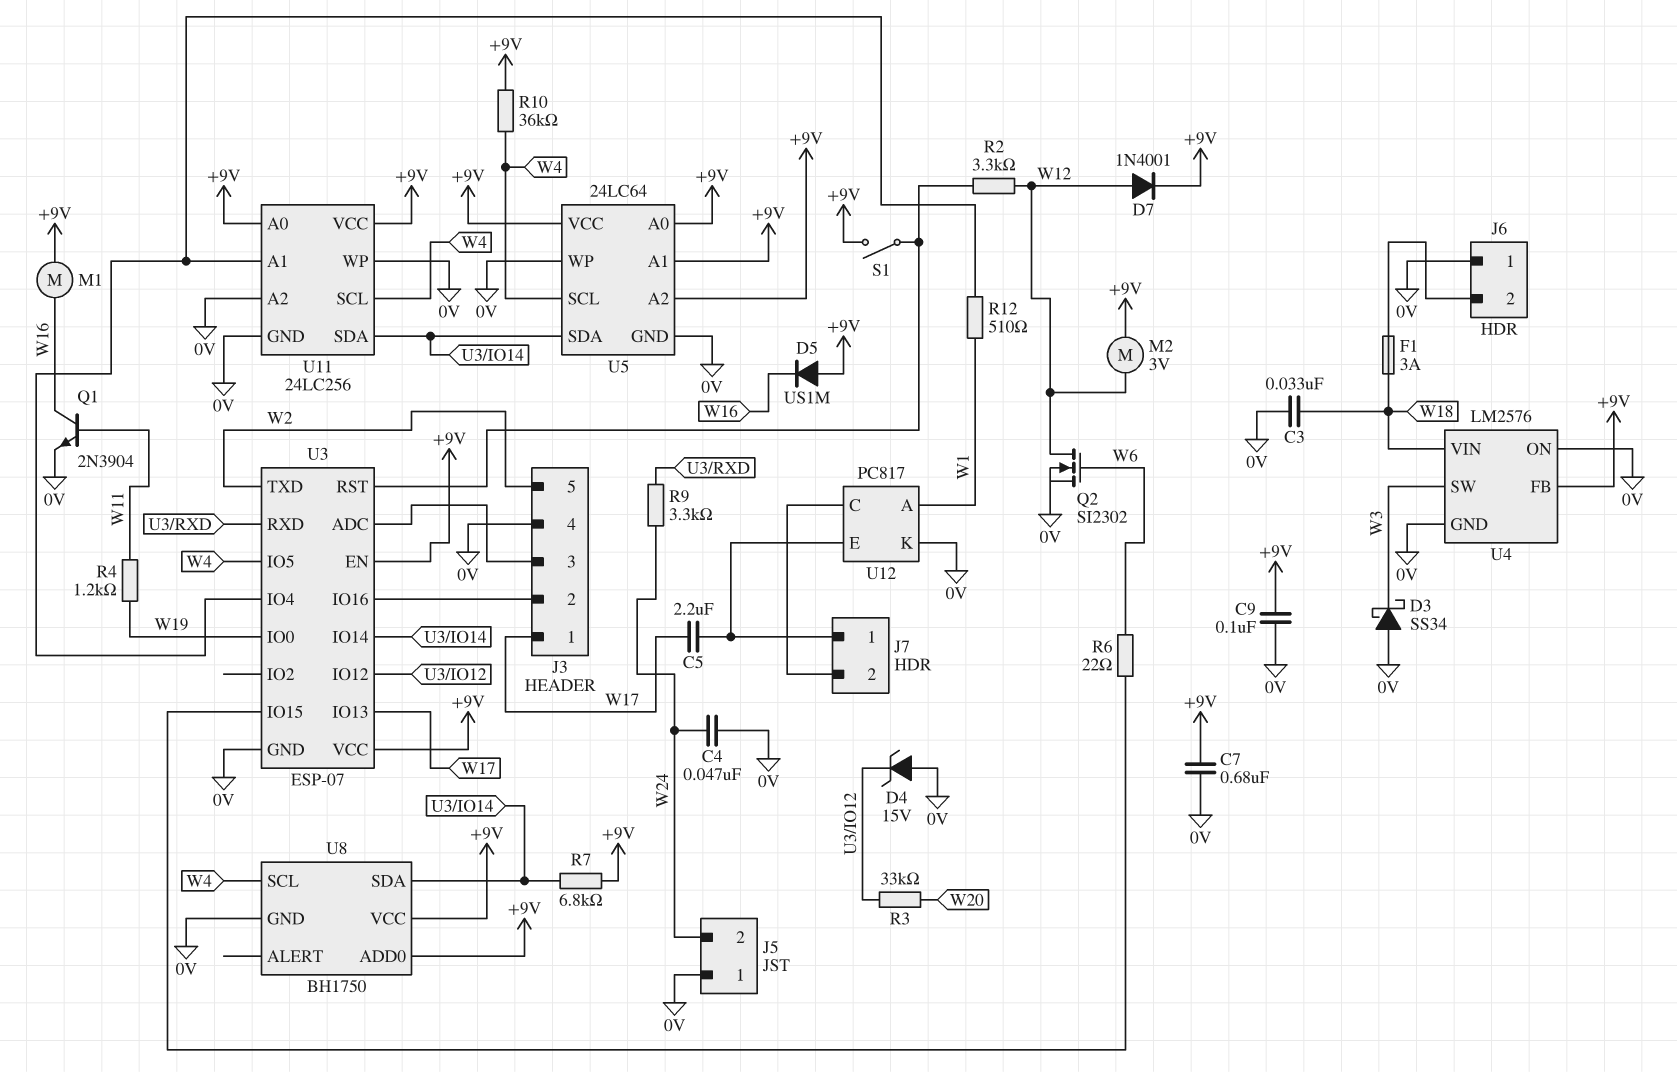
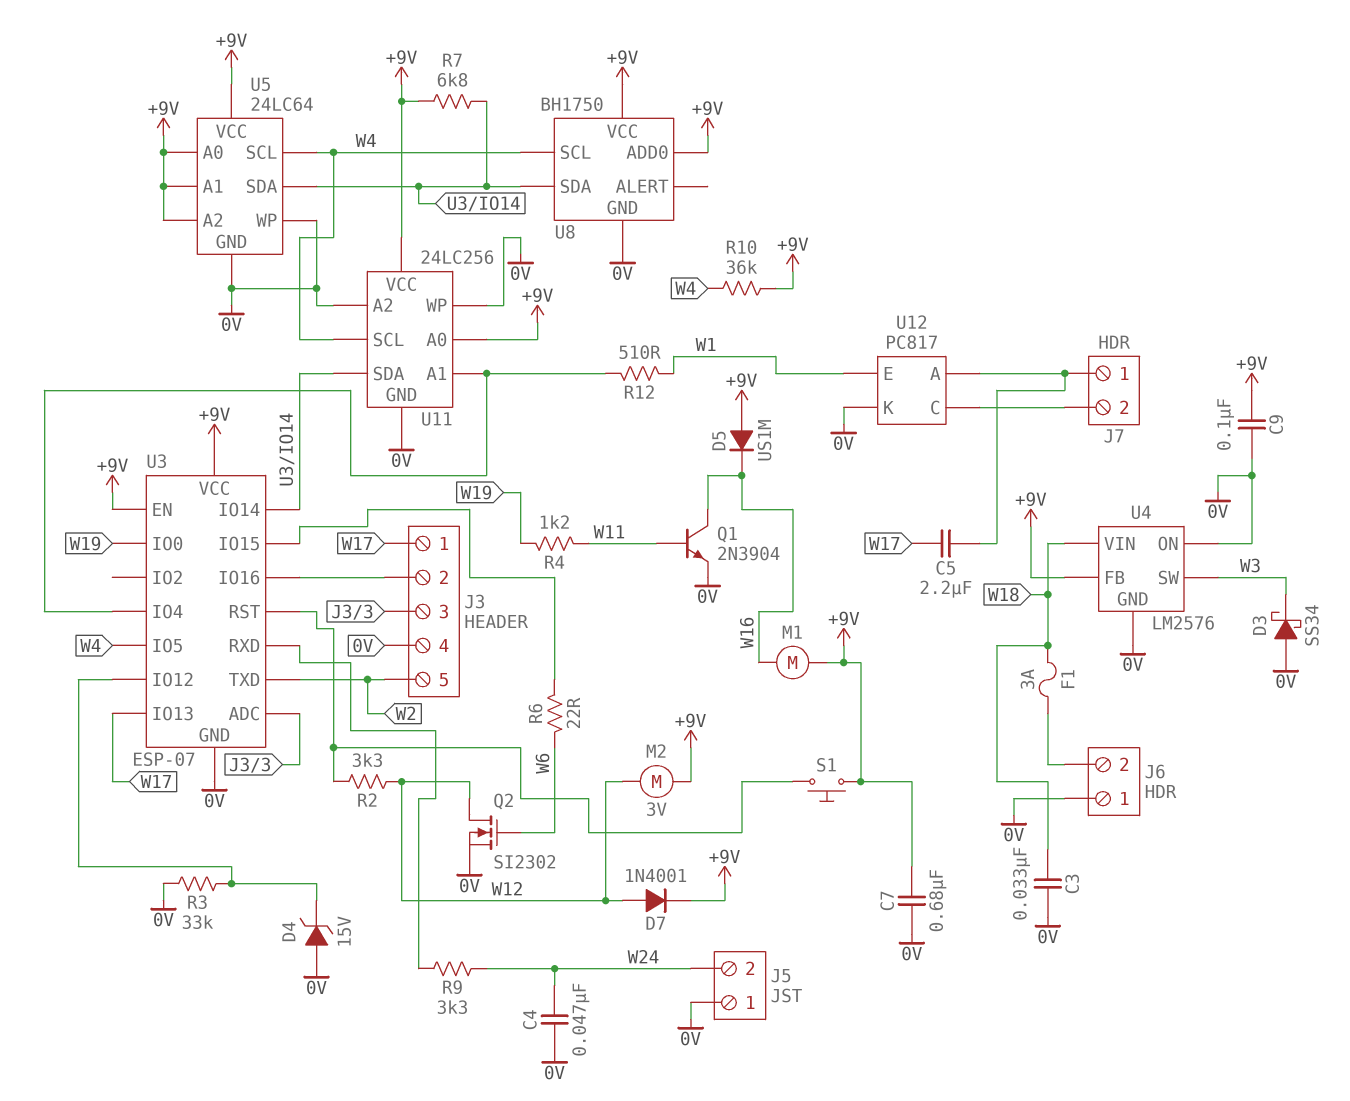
R3: 33k (U3/IO12, W20) -> 33k (0V, U3/IO12)
S1: switch (+9V, U3/RST) -> button (+9V, U3/RST)
U12 pin A: W1 -> J7/1
U12 pin E: J7/1 -> W1

